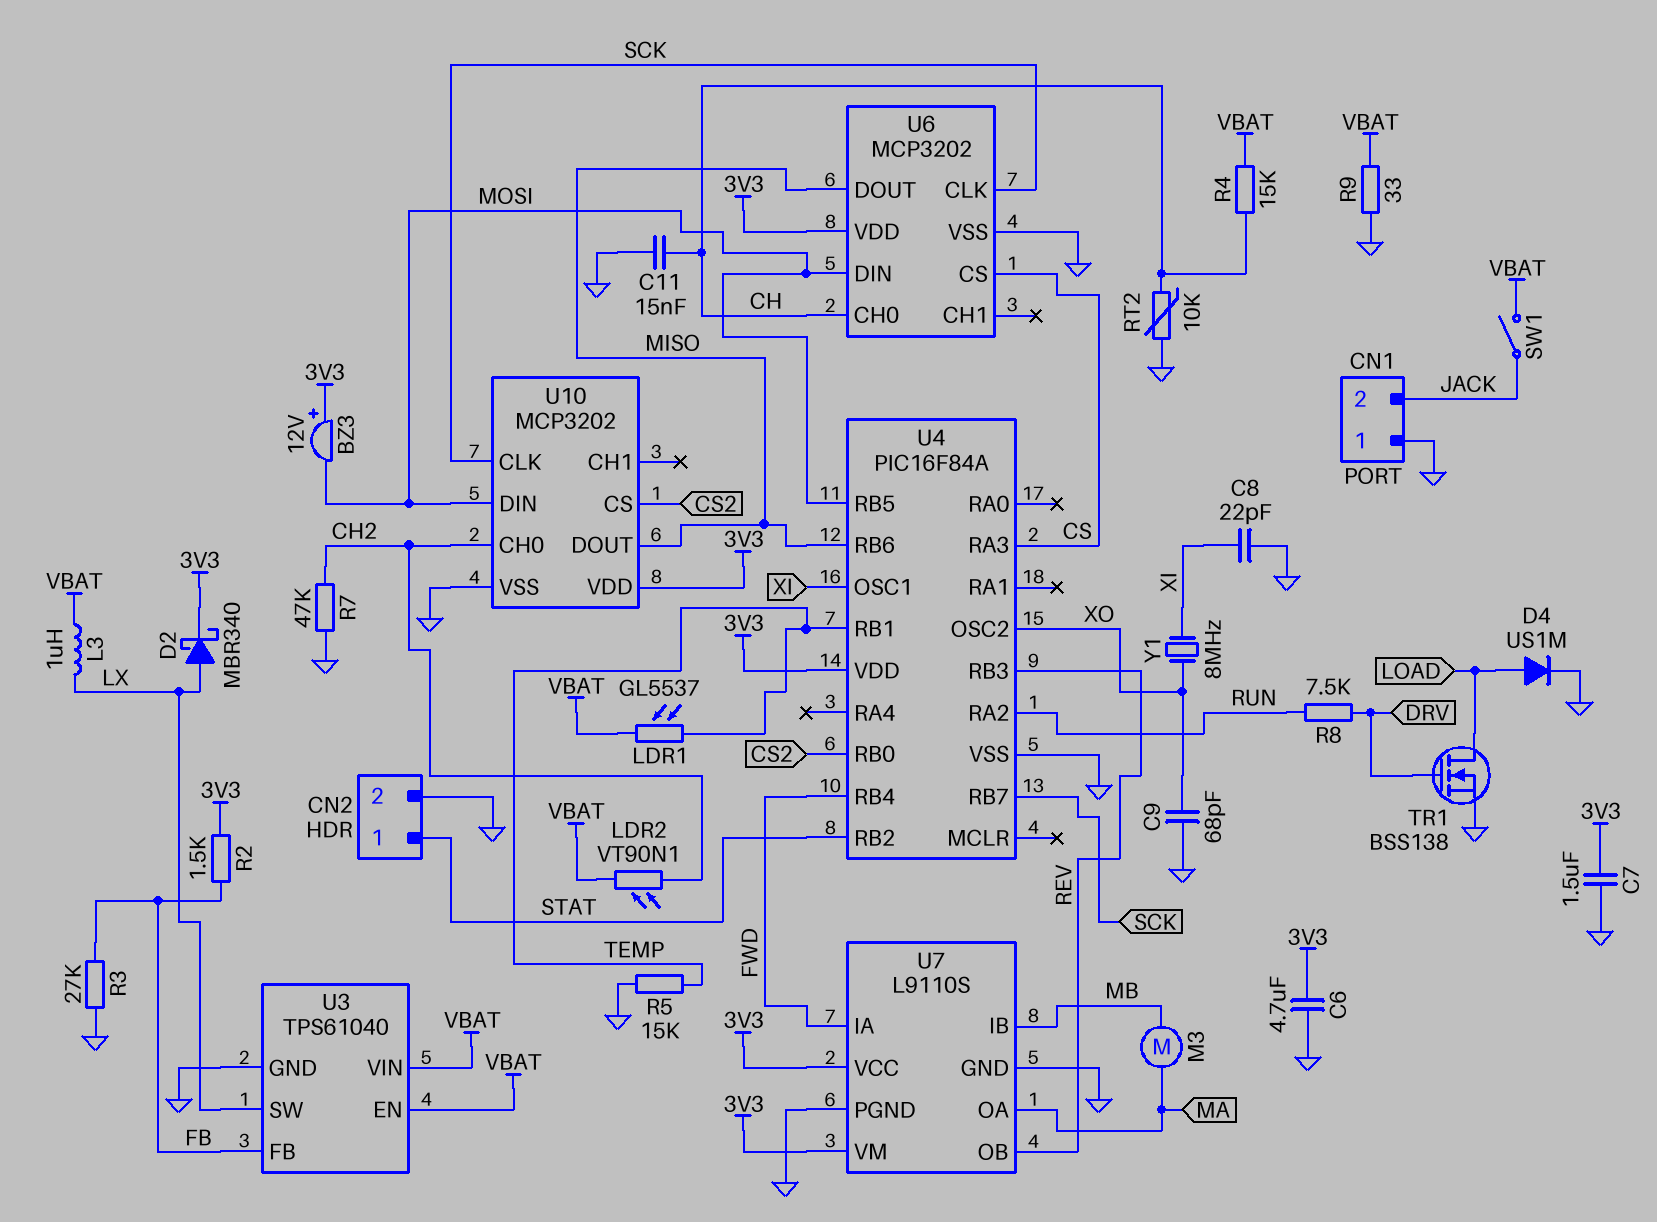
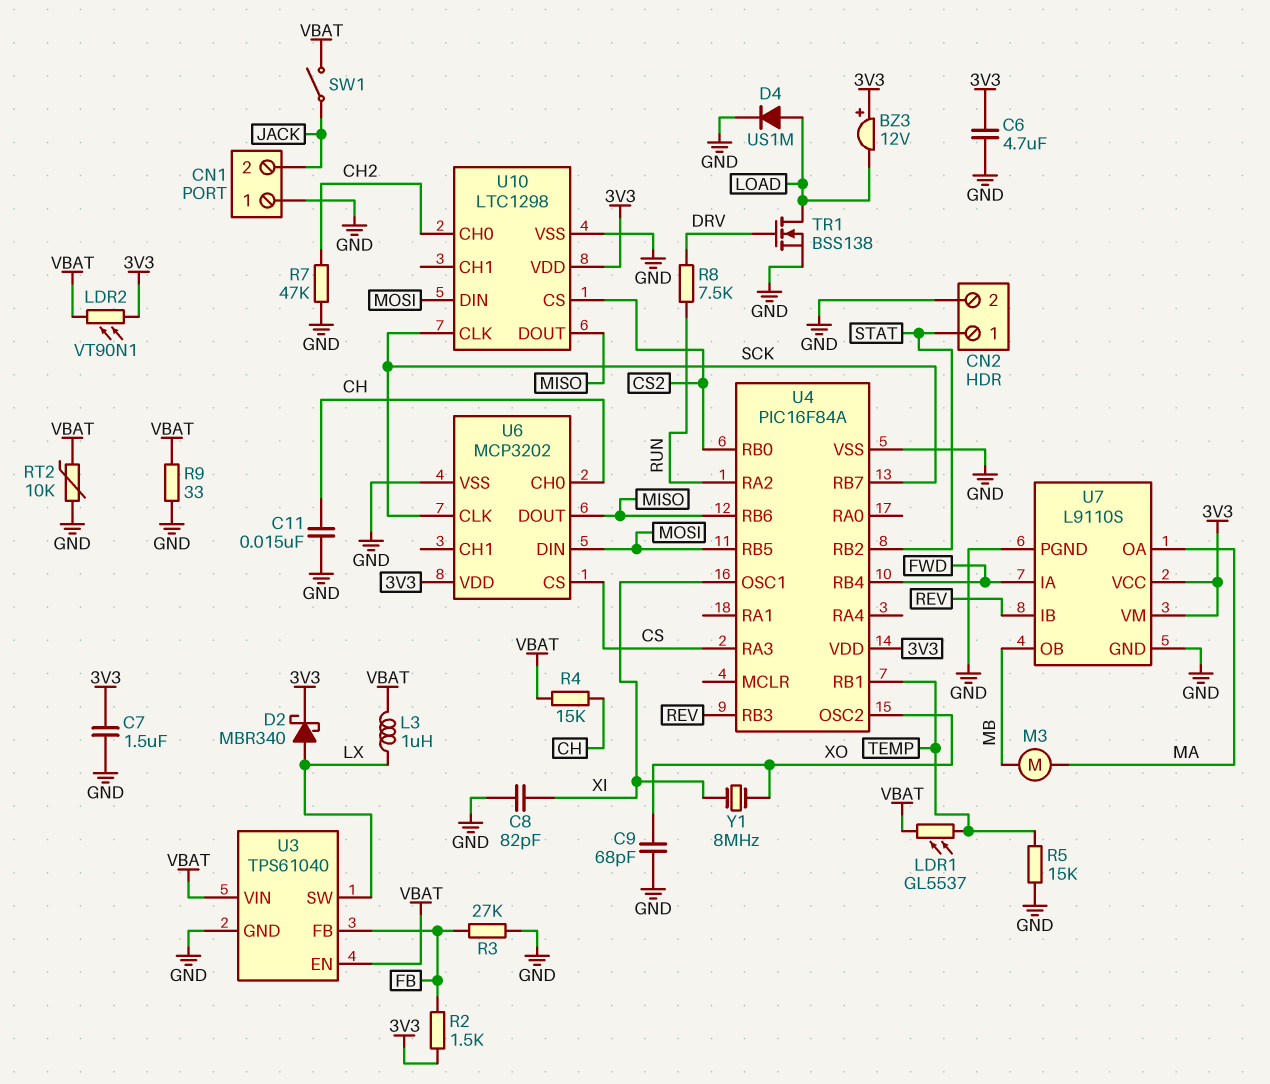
BZ3: buzzer 12V (plus 3V3, minus MOSI) -> buzzer 12V (plus 3V3, minus LOAD)
C8: 22pF (GND, XI) -> 82pF (GND, XI)
LDR2: VT90N1 (CH2, VBAT) -> VT90N1 (3V3, VBAT)
RT2: 10k (CH, GND) -> 10k (GND, VBAT)
U7 pin IB: MB -> REV
U7 pin OB: REV -> MB
U10: MCP3202 -> LTC1298

